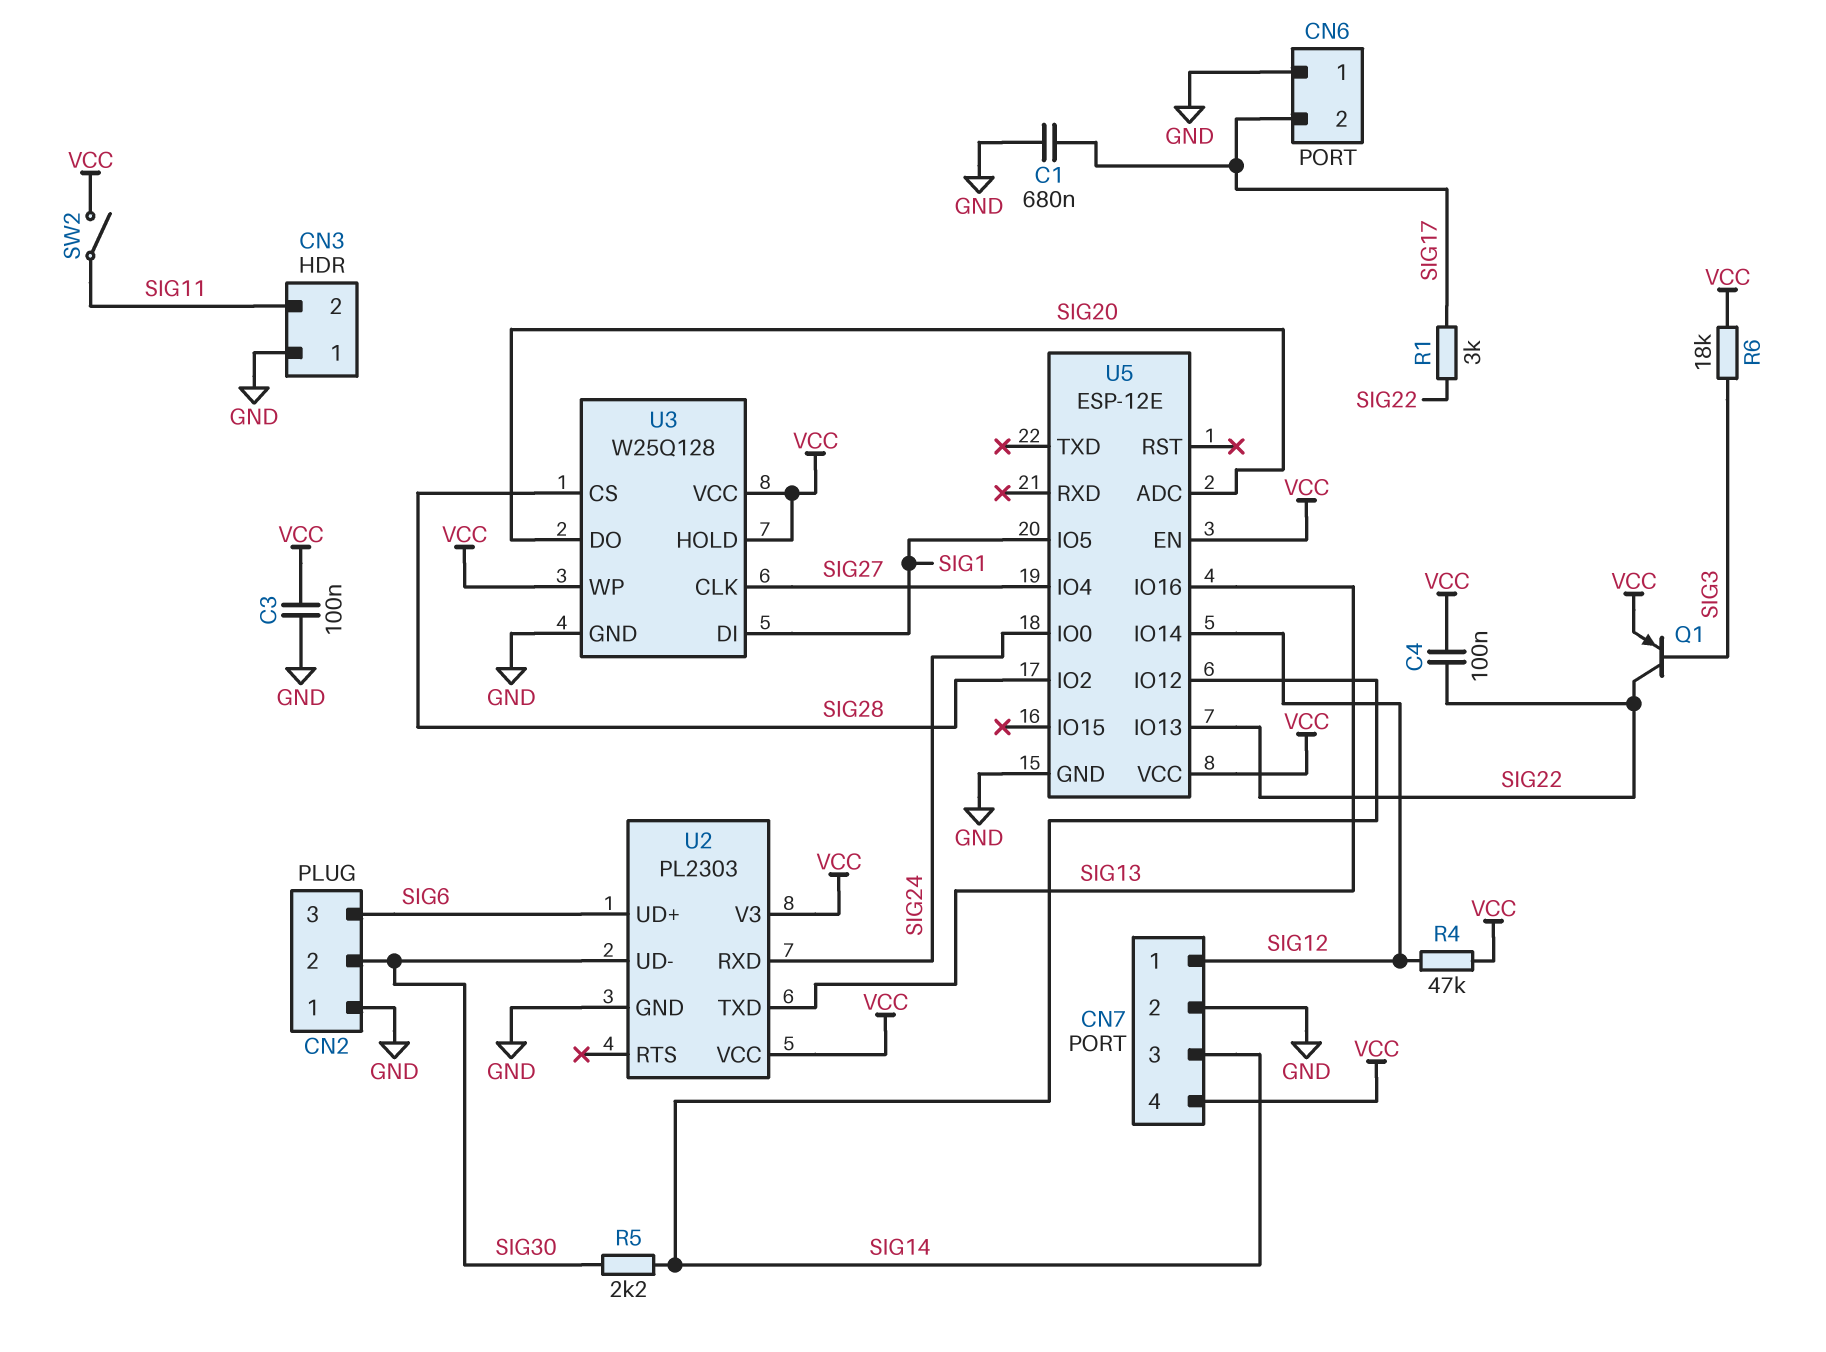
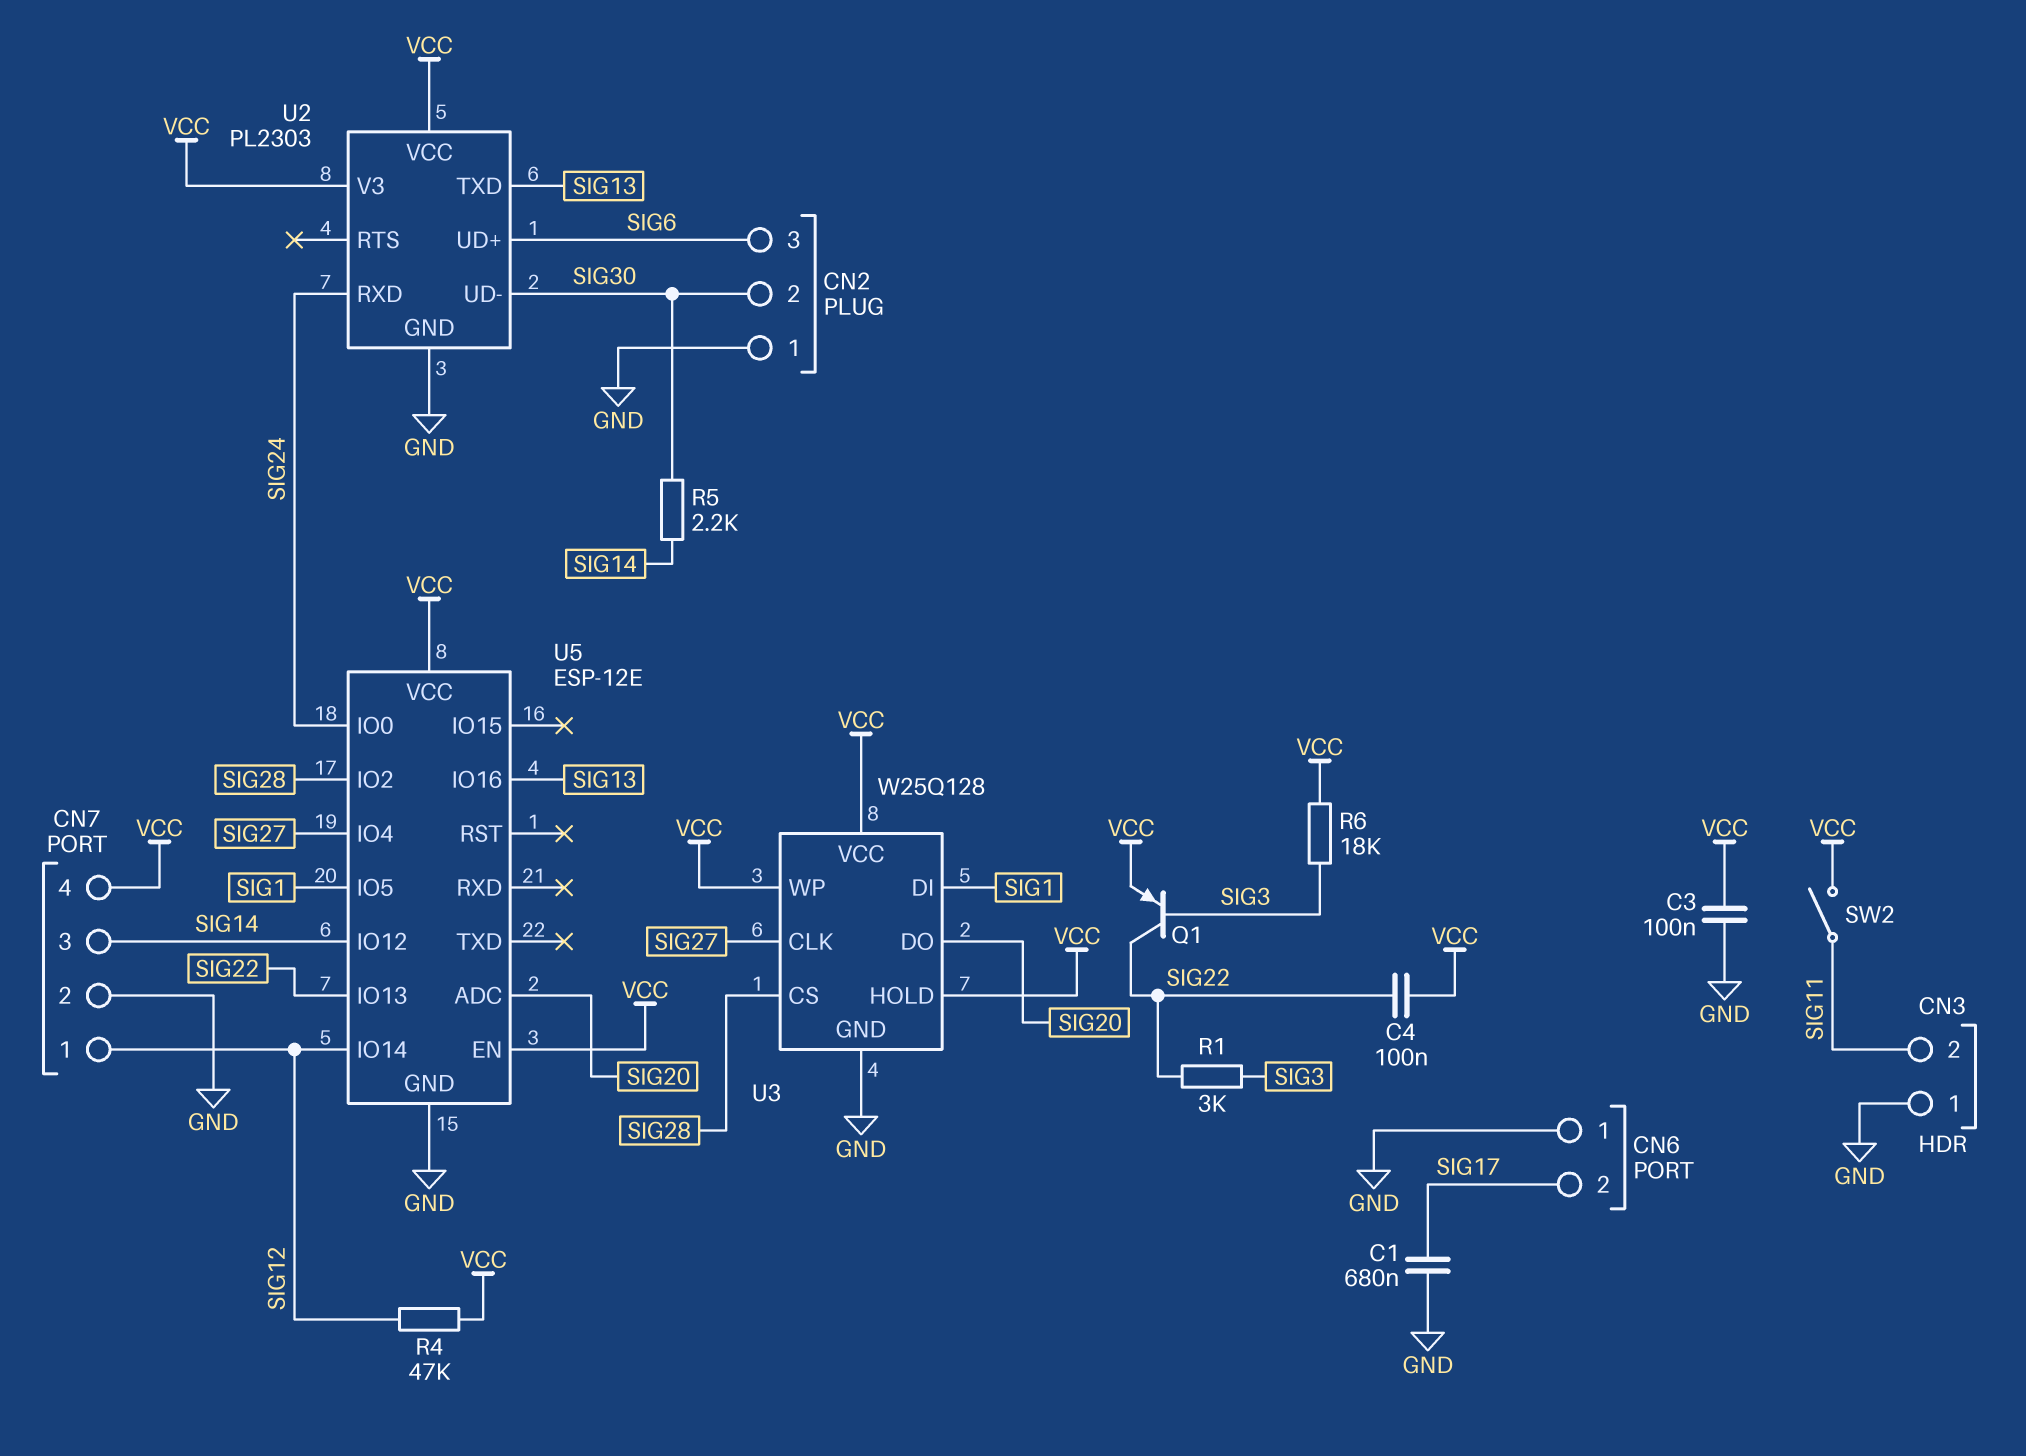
R1: 3k (SIG17, SIG22) -> 3k (SIG3, SIG22)

